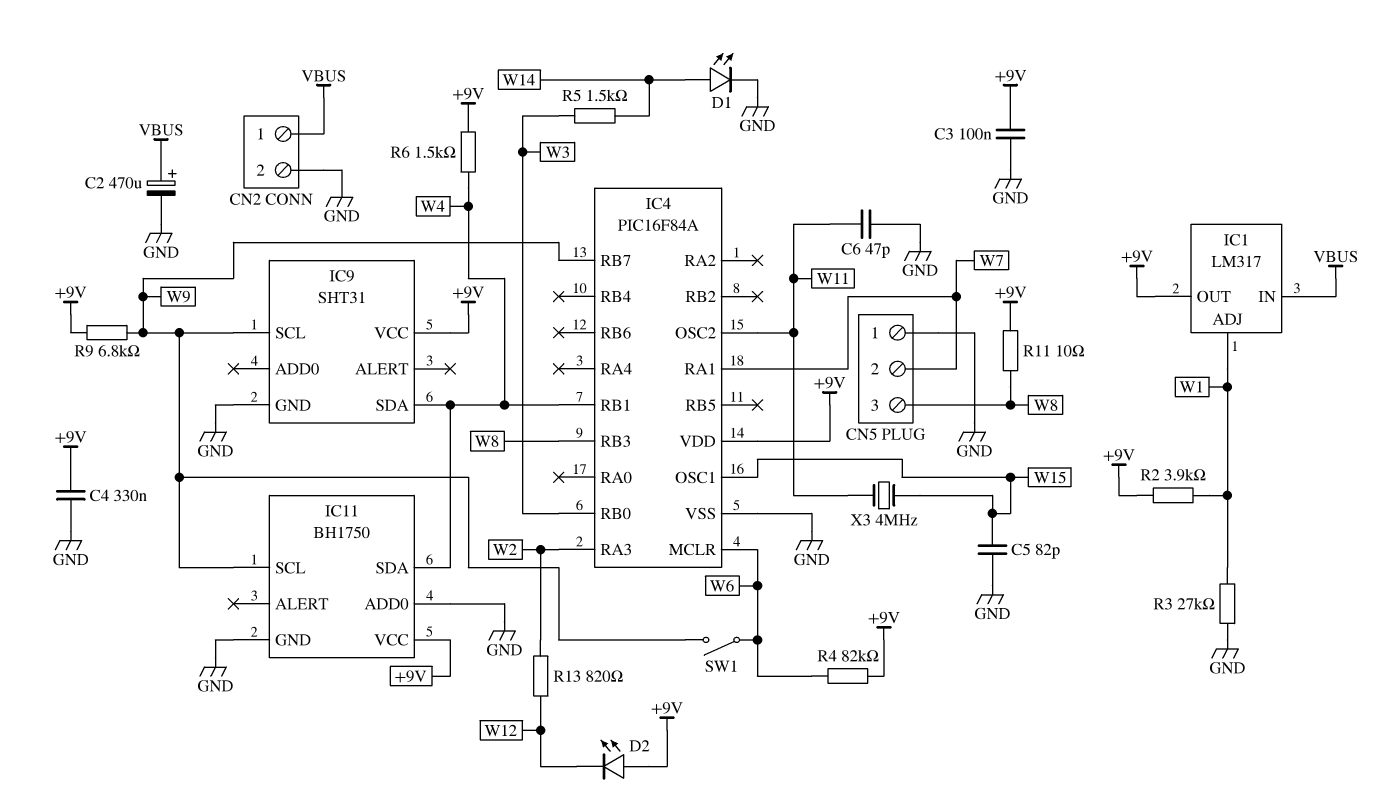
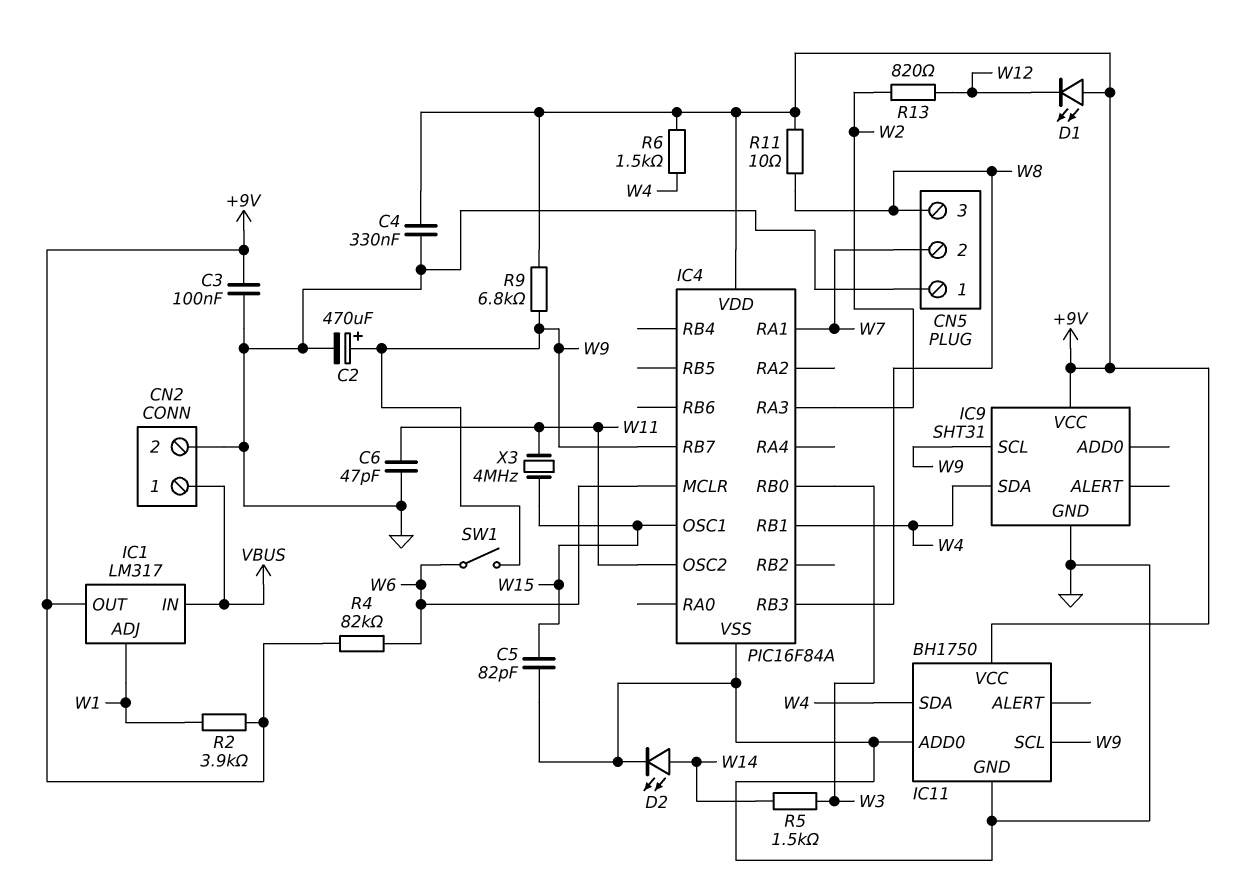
C2: 470uF (plus VBUS, minus GND) -> 470uF (plus W9, minus GND)
D1: LED (A W14, K GND) -> LED (A +9V, K W12)
D2: LED (A +9V, K W12) -> LED (A W14, K GND)
R3: 27k (GND, W1) -> none

